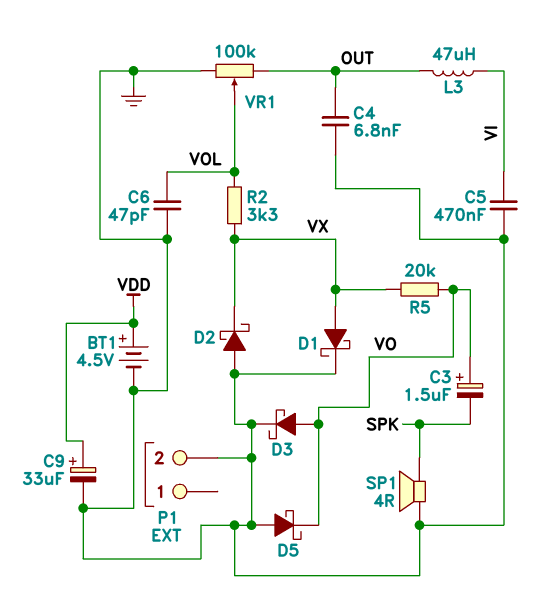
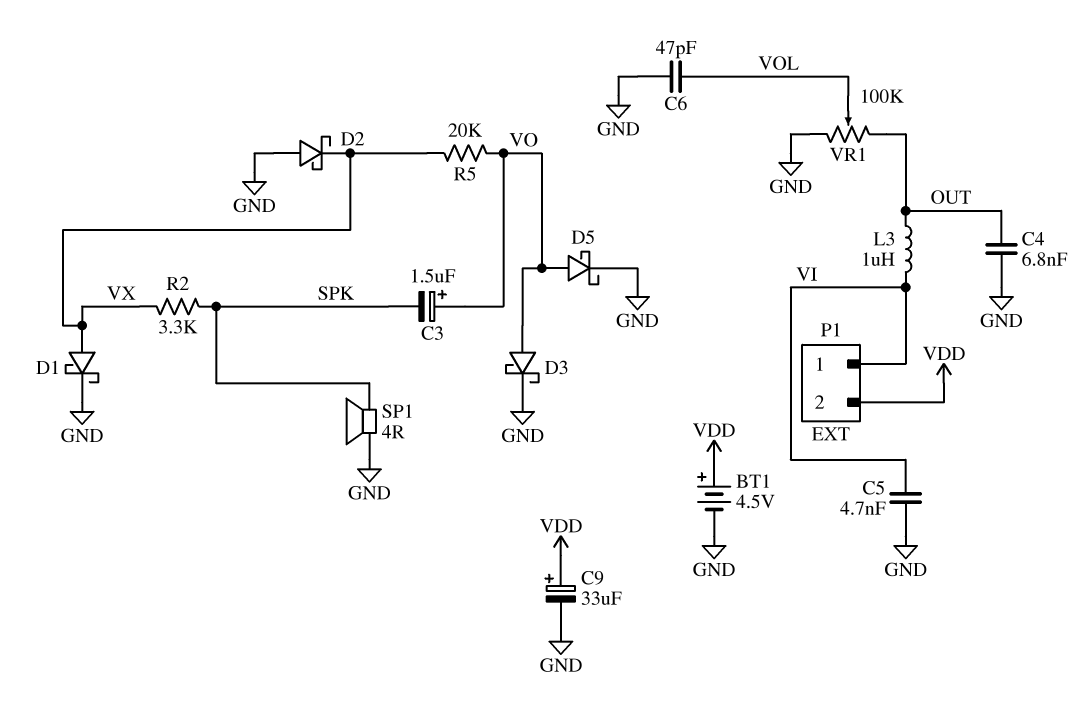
C5: 470nF (GND, VI) -> 4.7nF (GND, VI)
D5: schottky (A GND, K VO) -> schottky (A VO, K GND)
L3: 47uH (OUT, VI) -> 1uH (OUT, VI)
P1 pin 1: none -> VI
P1 pin 2: GND -> VDD
R2: 3.3k (VOL, VX) -> 3.3k (SPK, VX)

